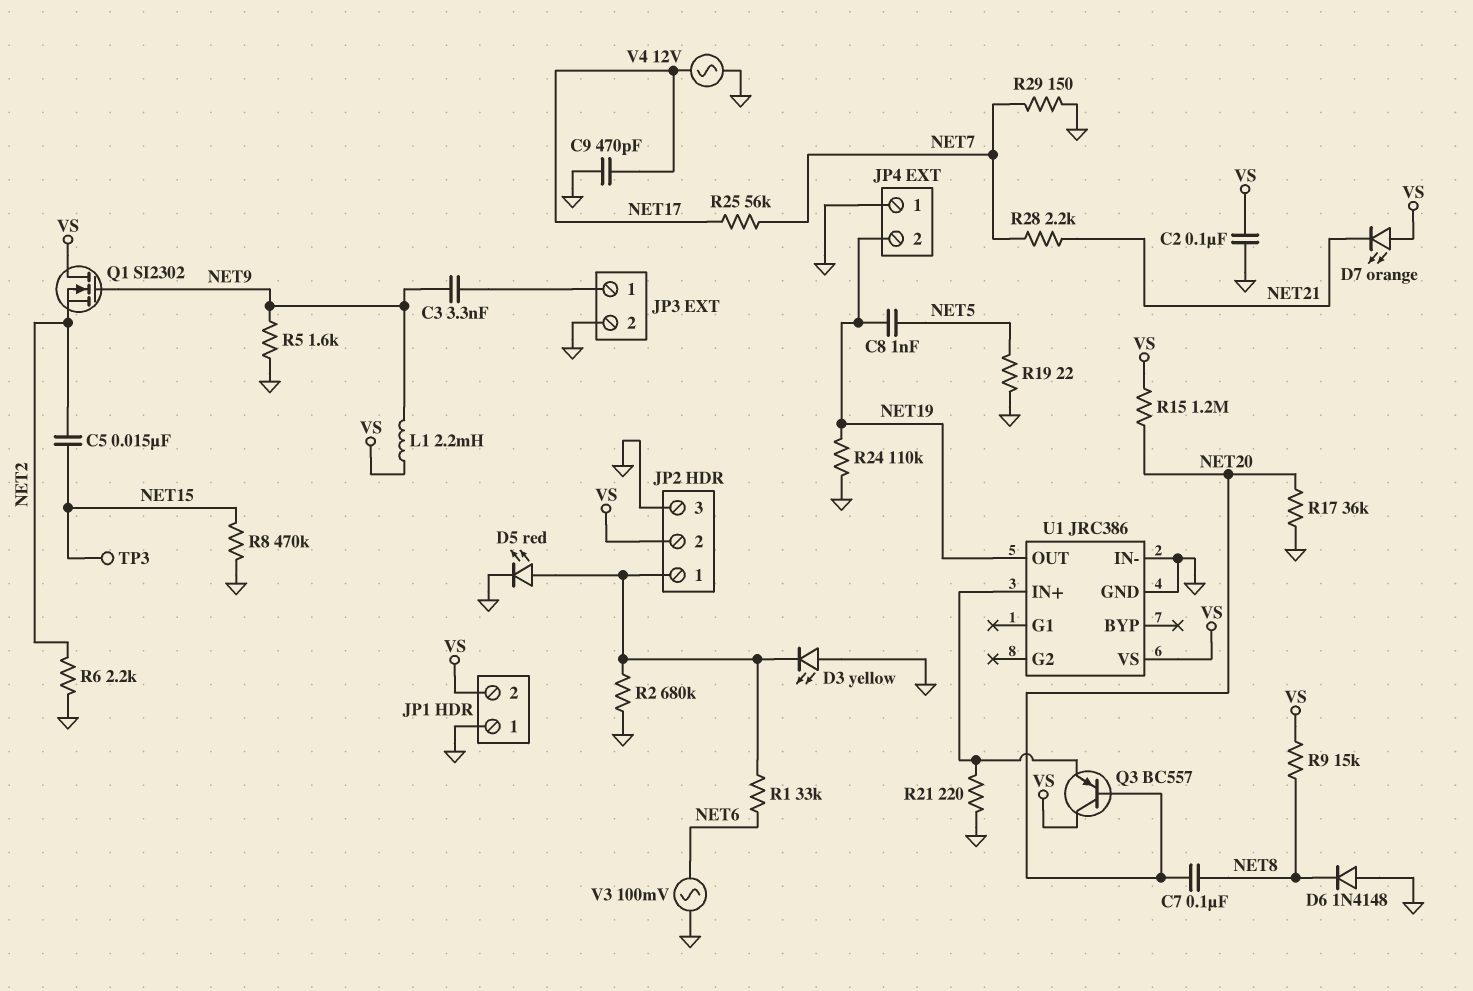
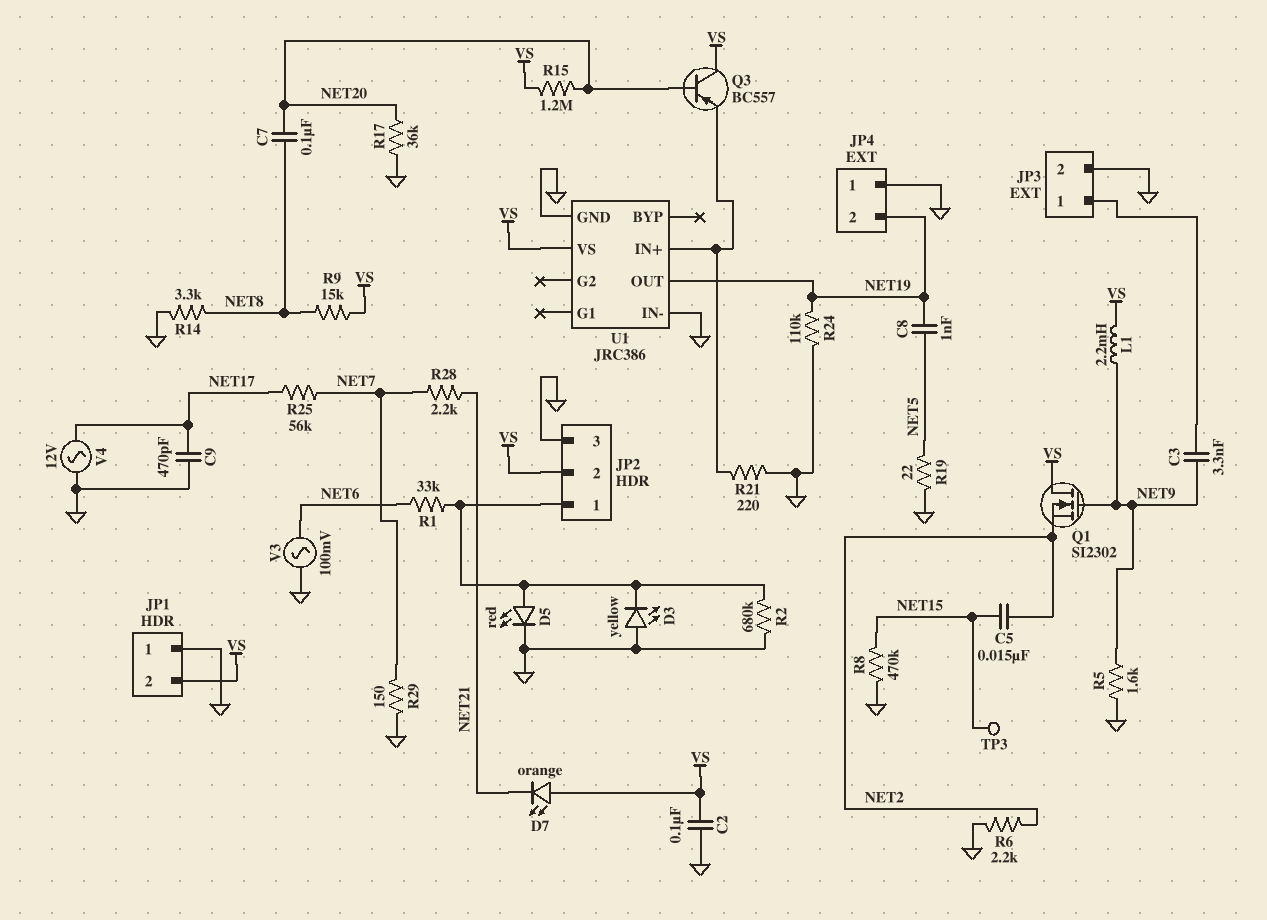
D6: diode 1N4148 (A GND, K NET8) -> none
R14: none -> 3.3k (GND, NET8)

